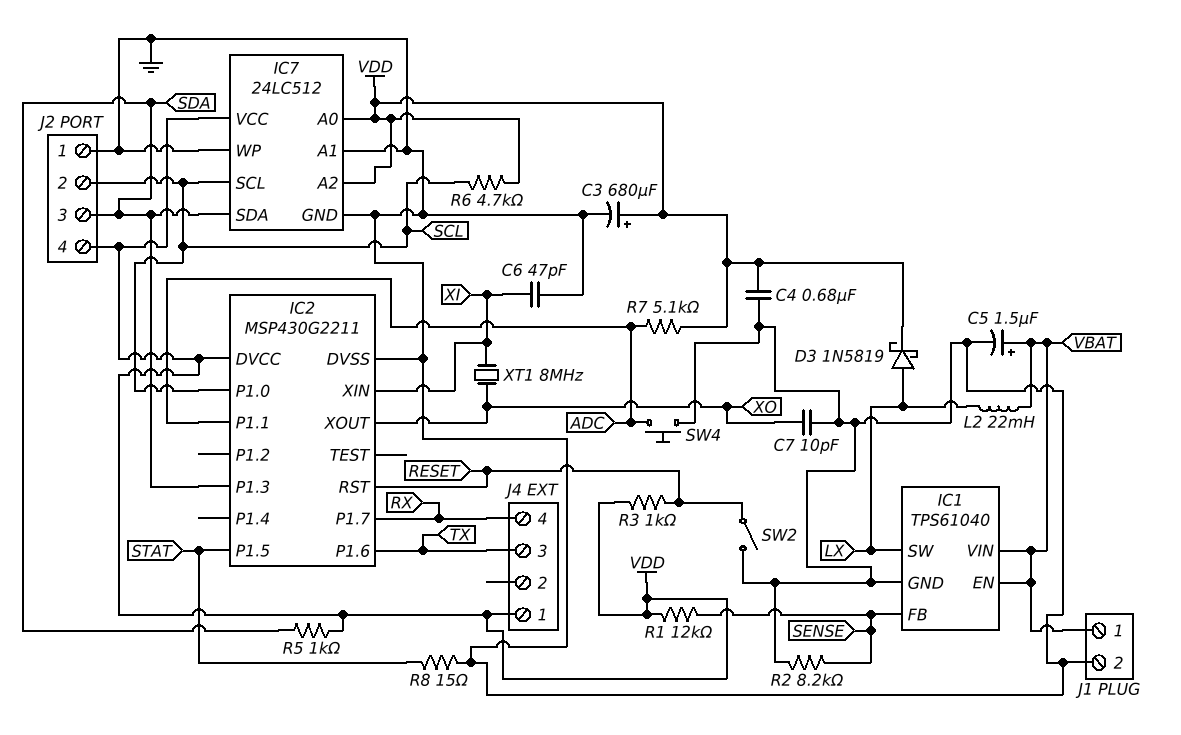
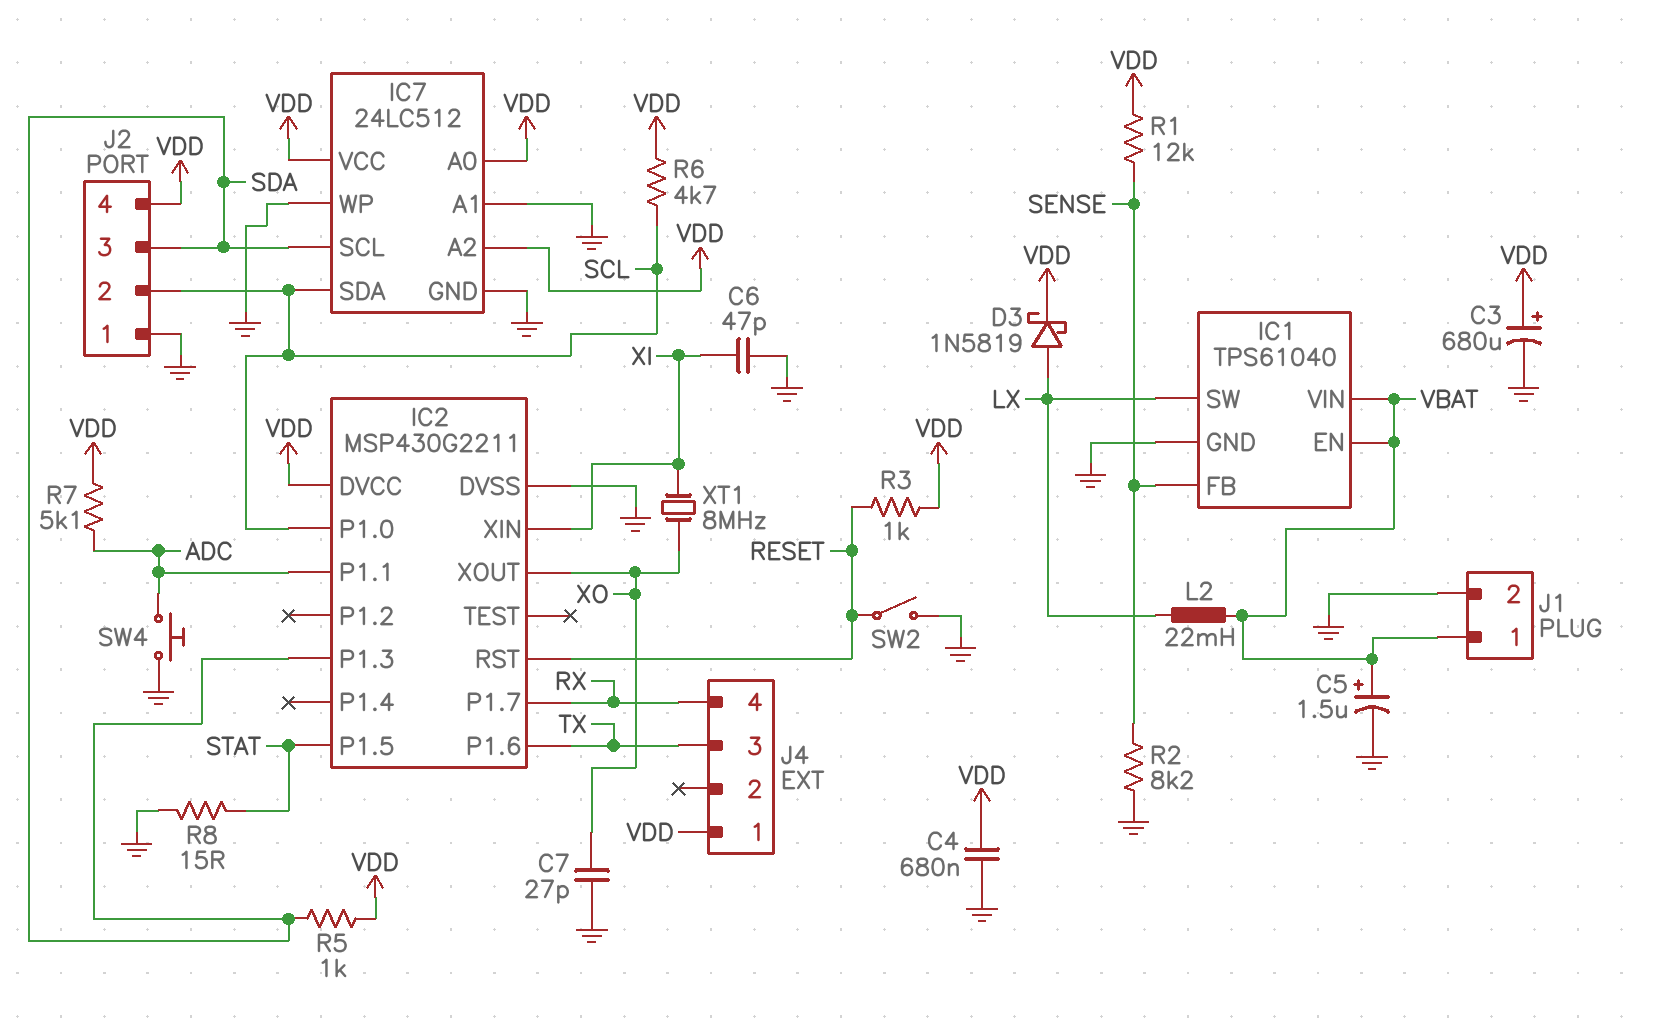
C7: 10pF (GND, XO) -> 27pF (GND, XO)
IC7 pin SCL: SCL -> SDA
IC7 pin SDA: SDA -> SCL

